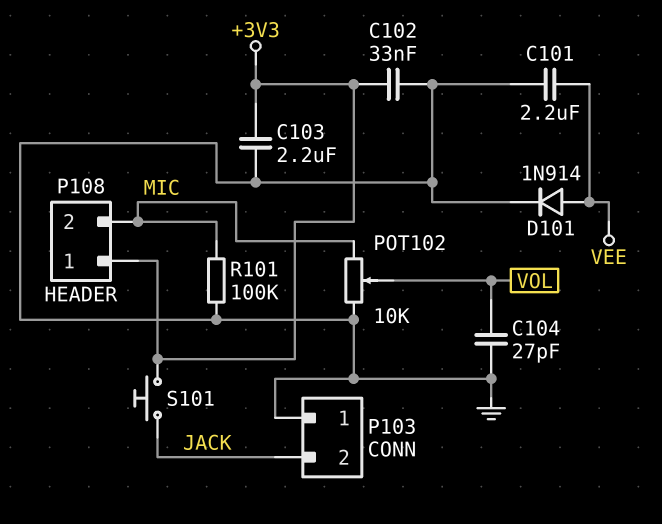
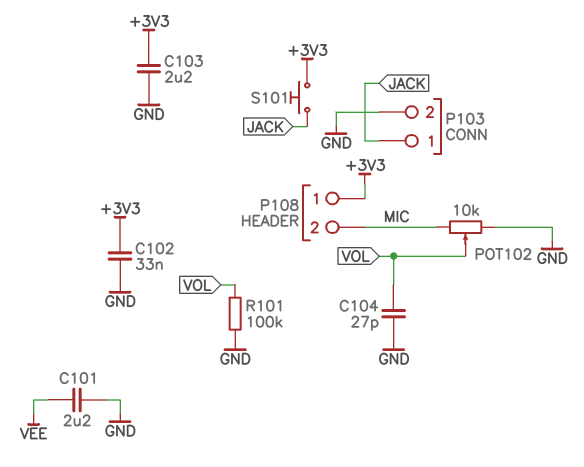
D101: diode 1N914 (A VEE, K GND) -> none
P103 pin 1: GND -> JACK
P103 pin 2: JACK -> GND
R101: 100k (GND, MIC) -> 100k (GND, VOL)

